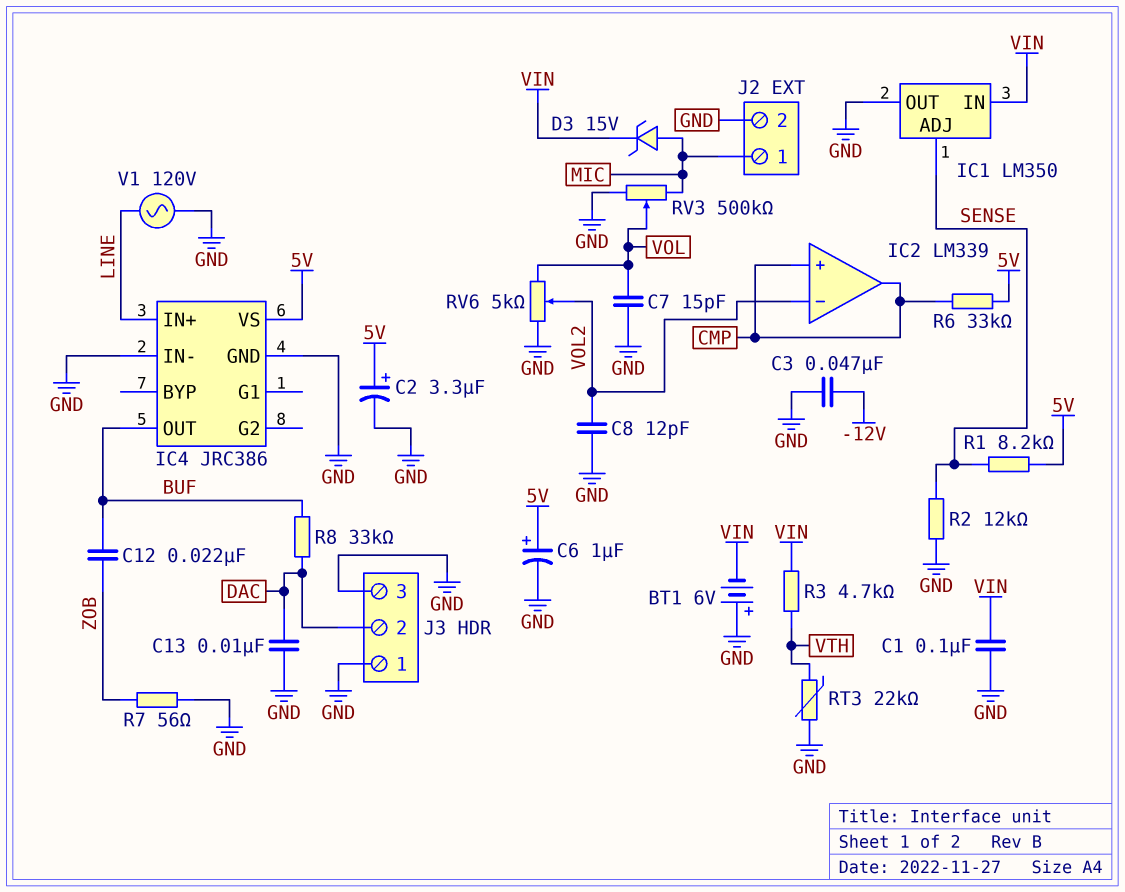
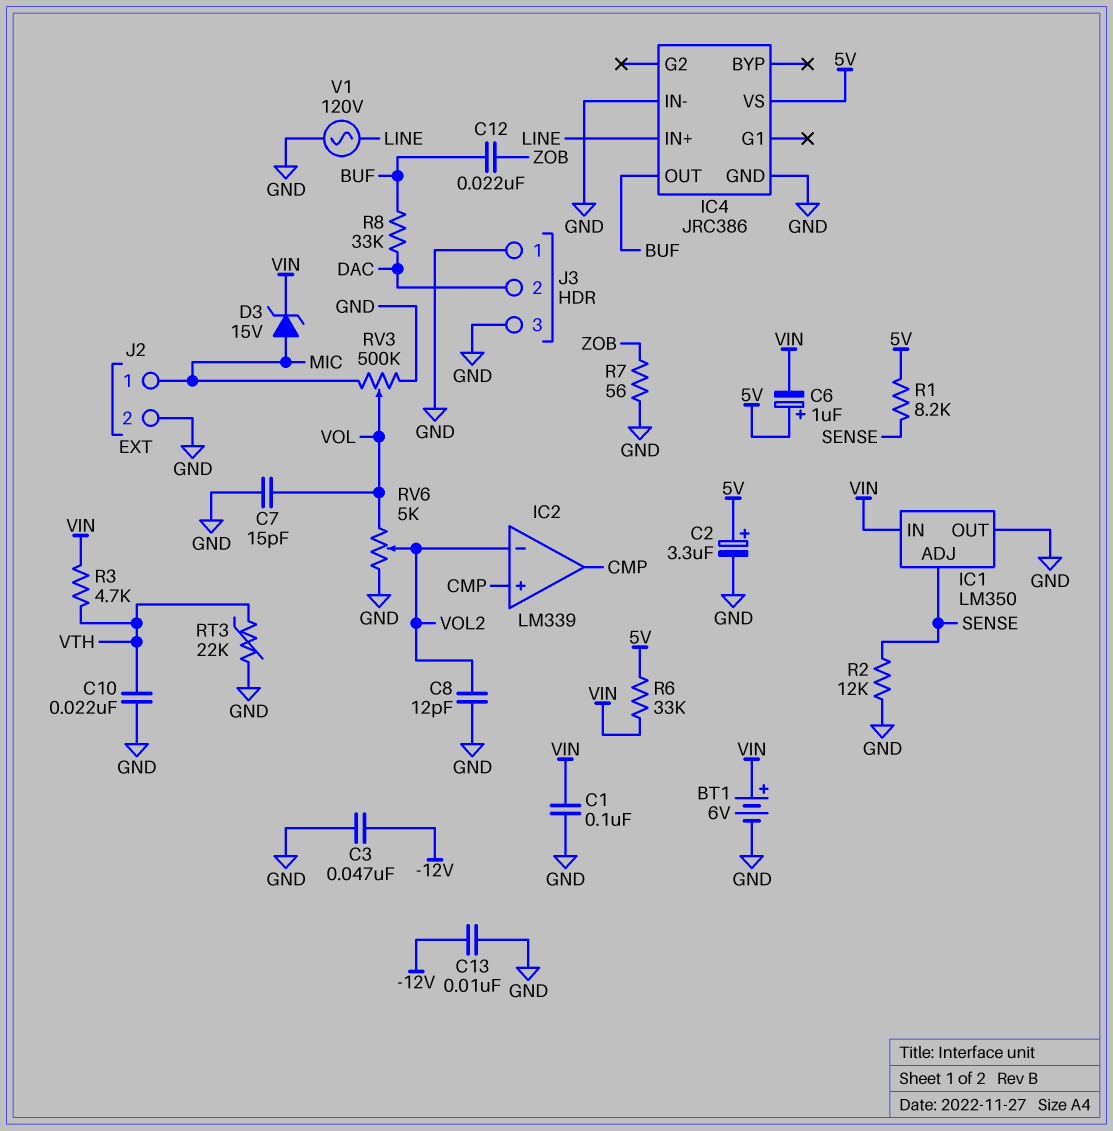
BT1: 6V (plus GND, minus VIN) -> 6V (plus VIN, minus GND)
C6: 1uF (plus 5V, minus GND) -> 1uF (plus 5V, minus VIN)
C10: none -> 22nF (GND, VTH)
C13: 10nF (DAC, GND) -> 10nF (-12V, GND)
R6: 33k (5V, CMP) -> 33k (5V, VIN)

